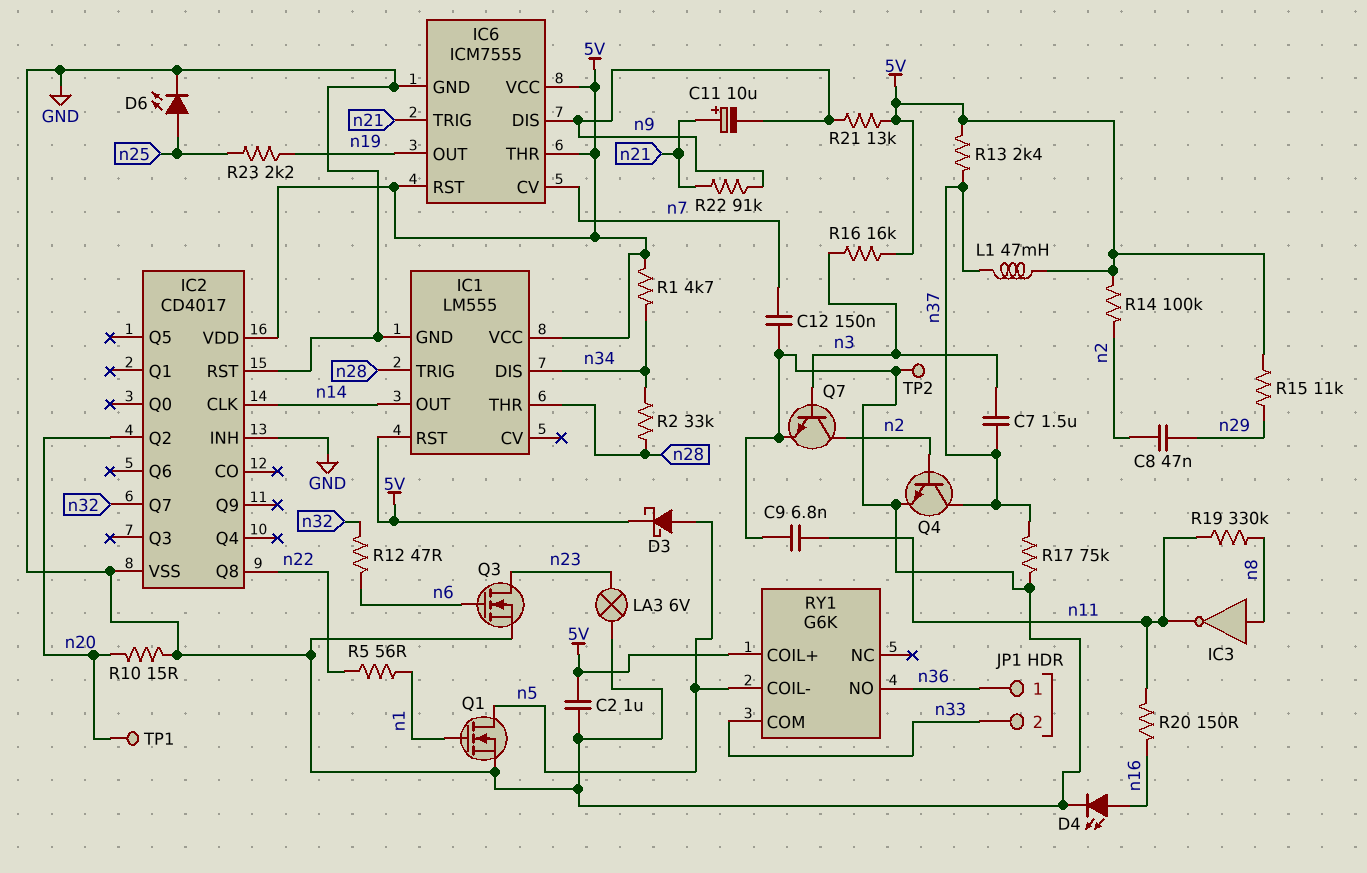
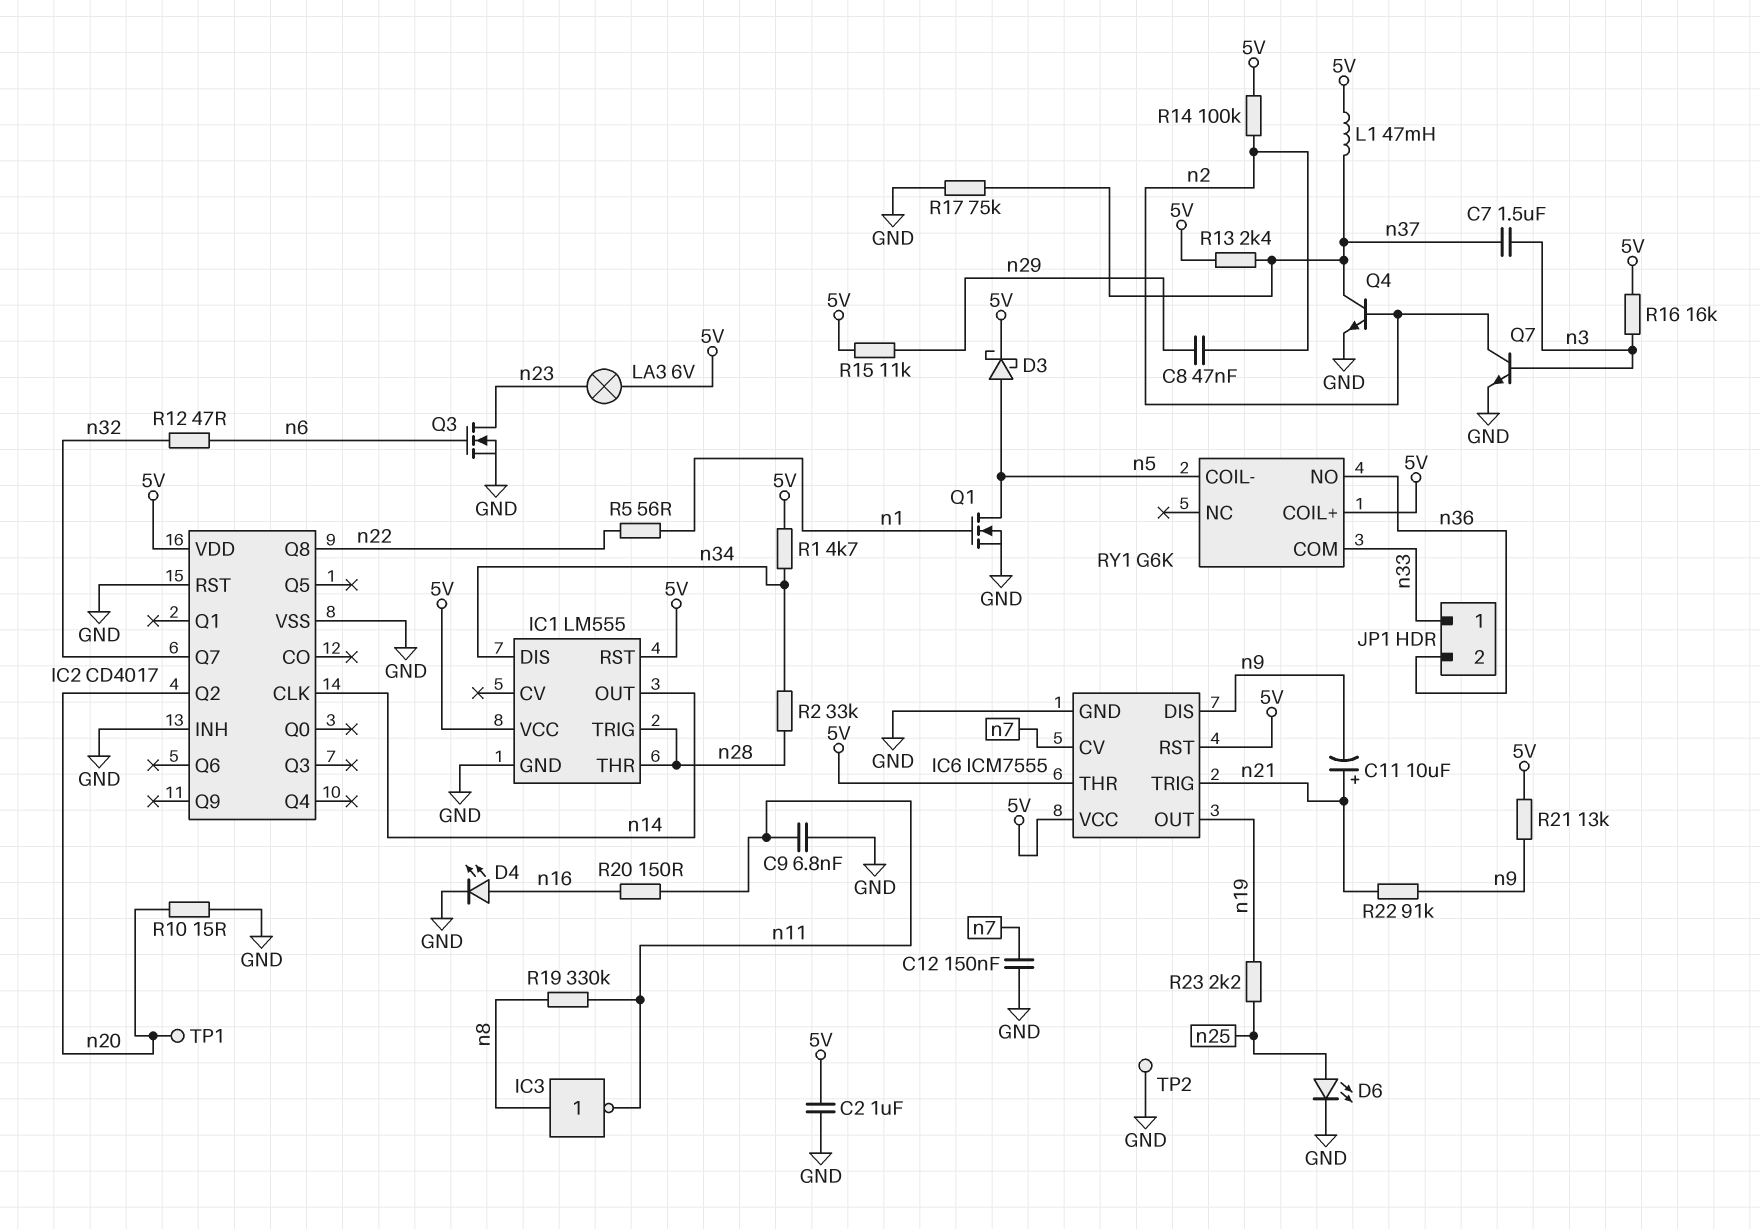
JP1 pin 1: n36 -> n33
JP1 pin 2: n33 -> n36
LA3: lamp 6V (GND, n23) -> lamp 6V (5V, n23)

